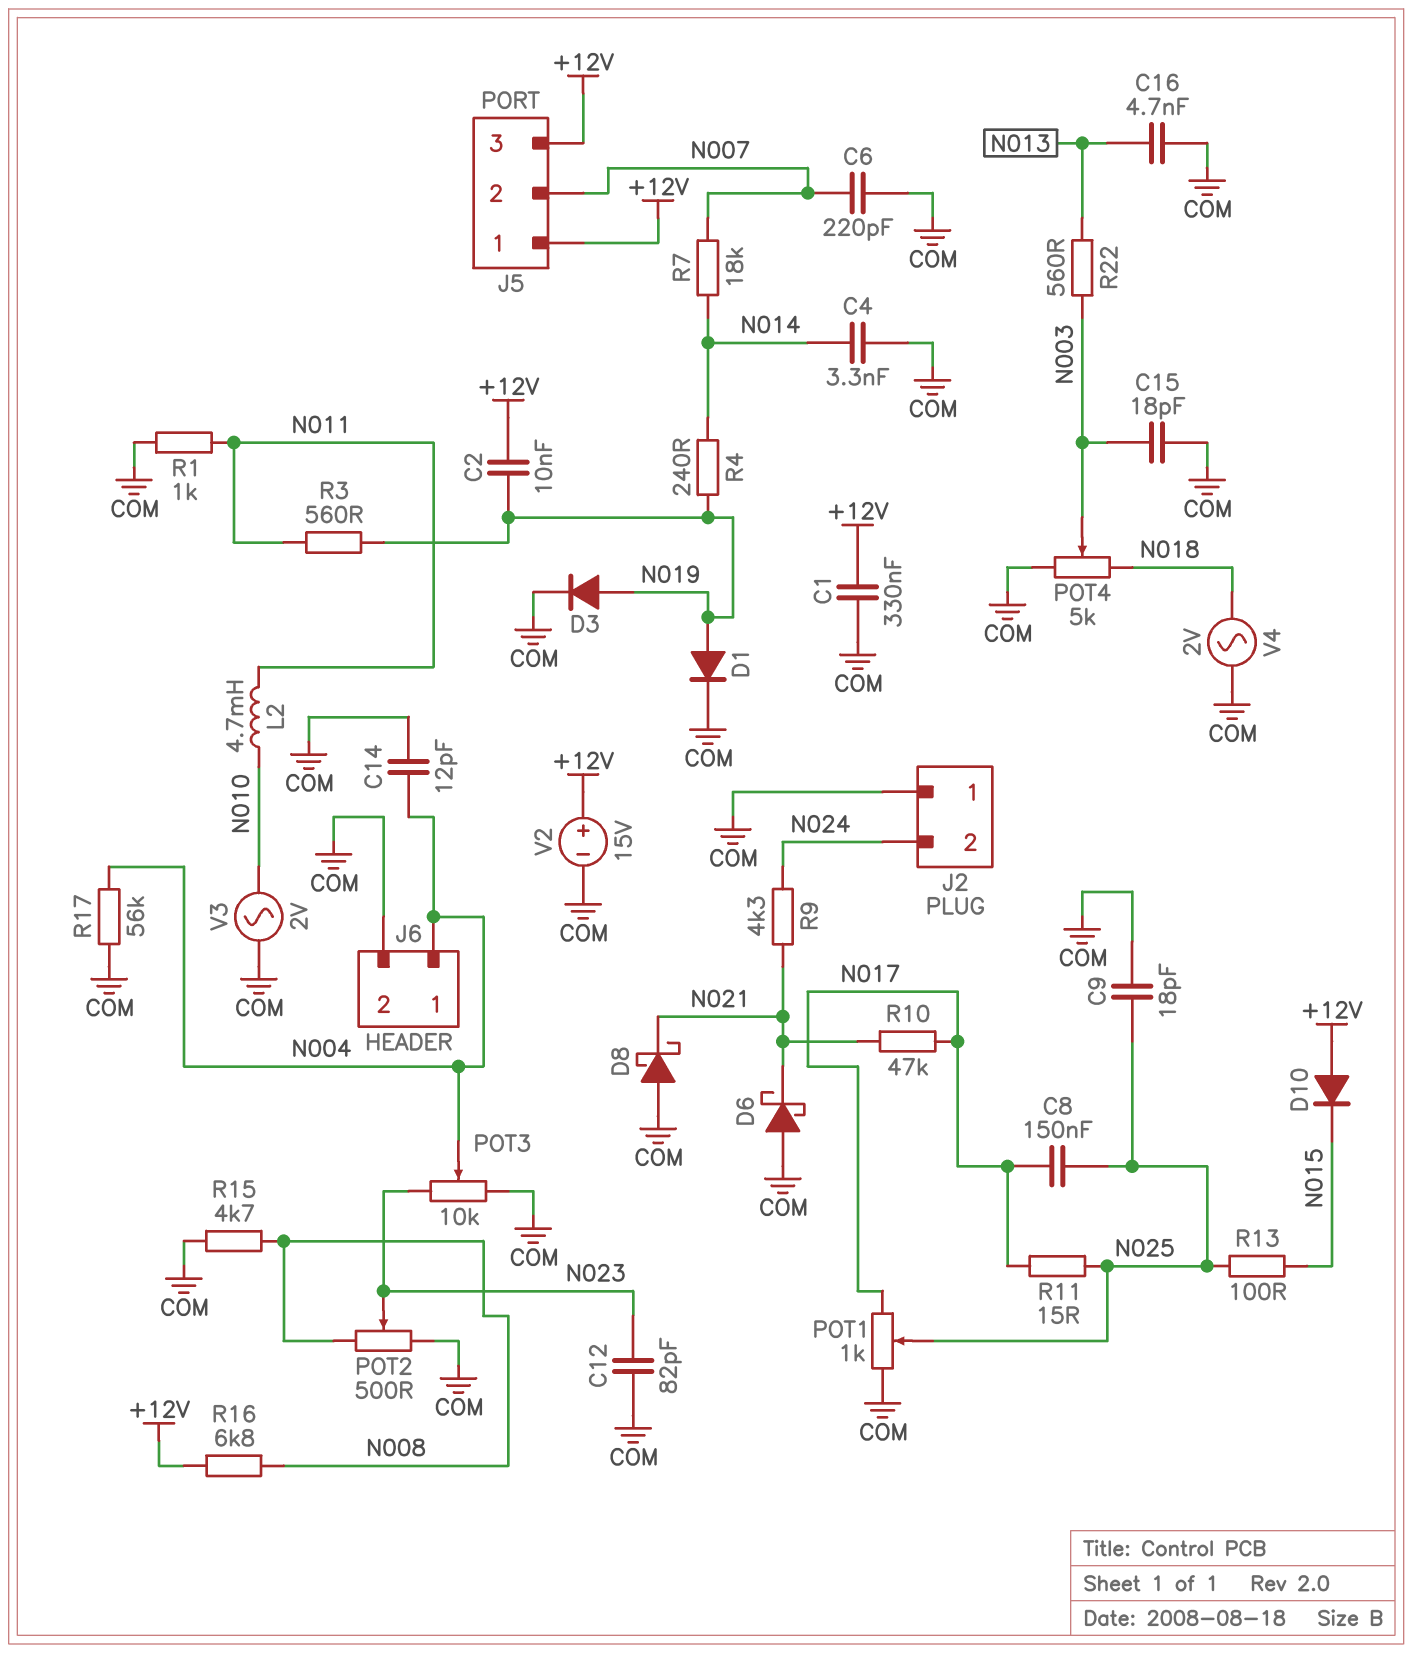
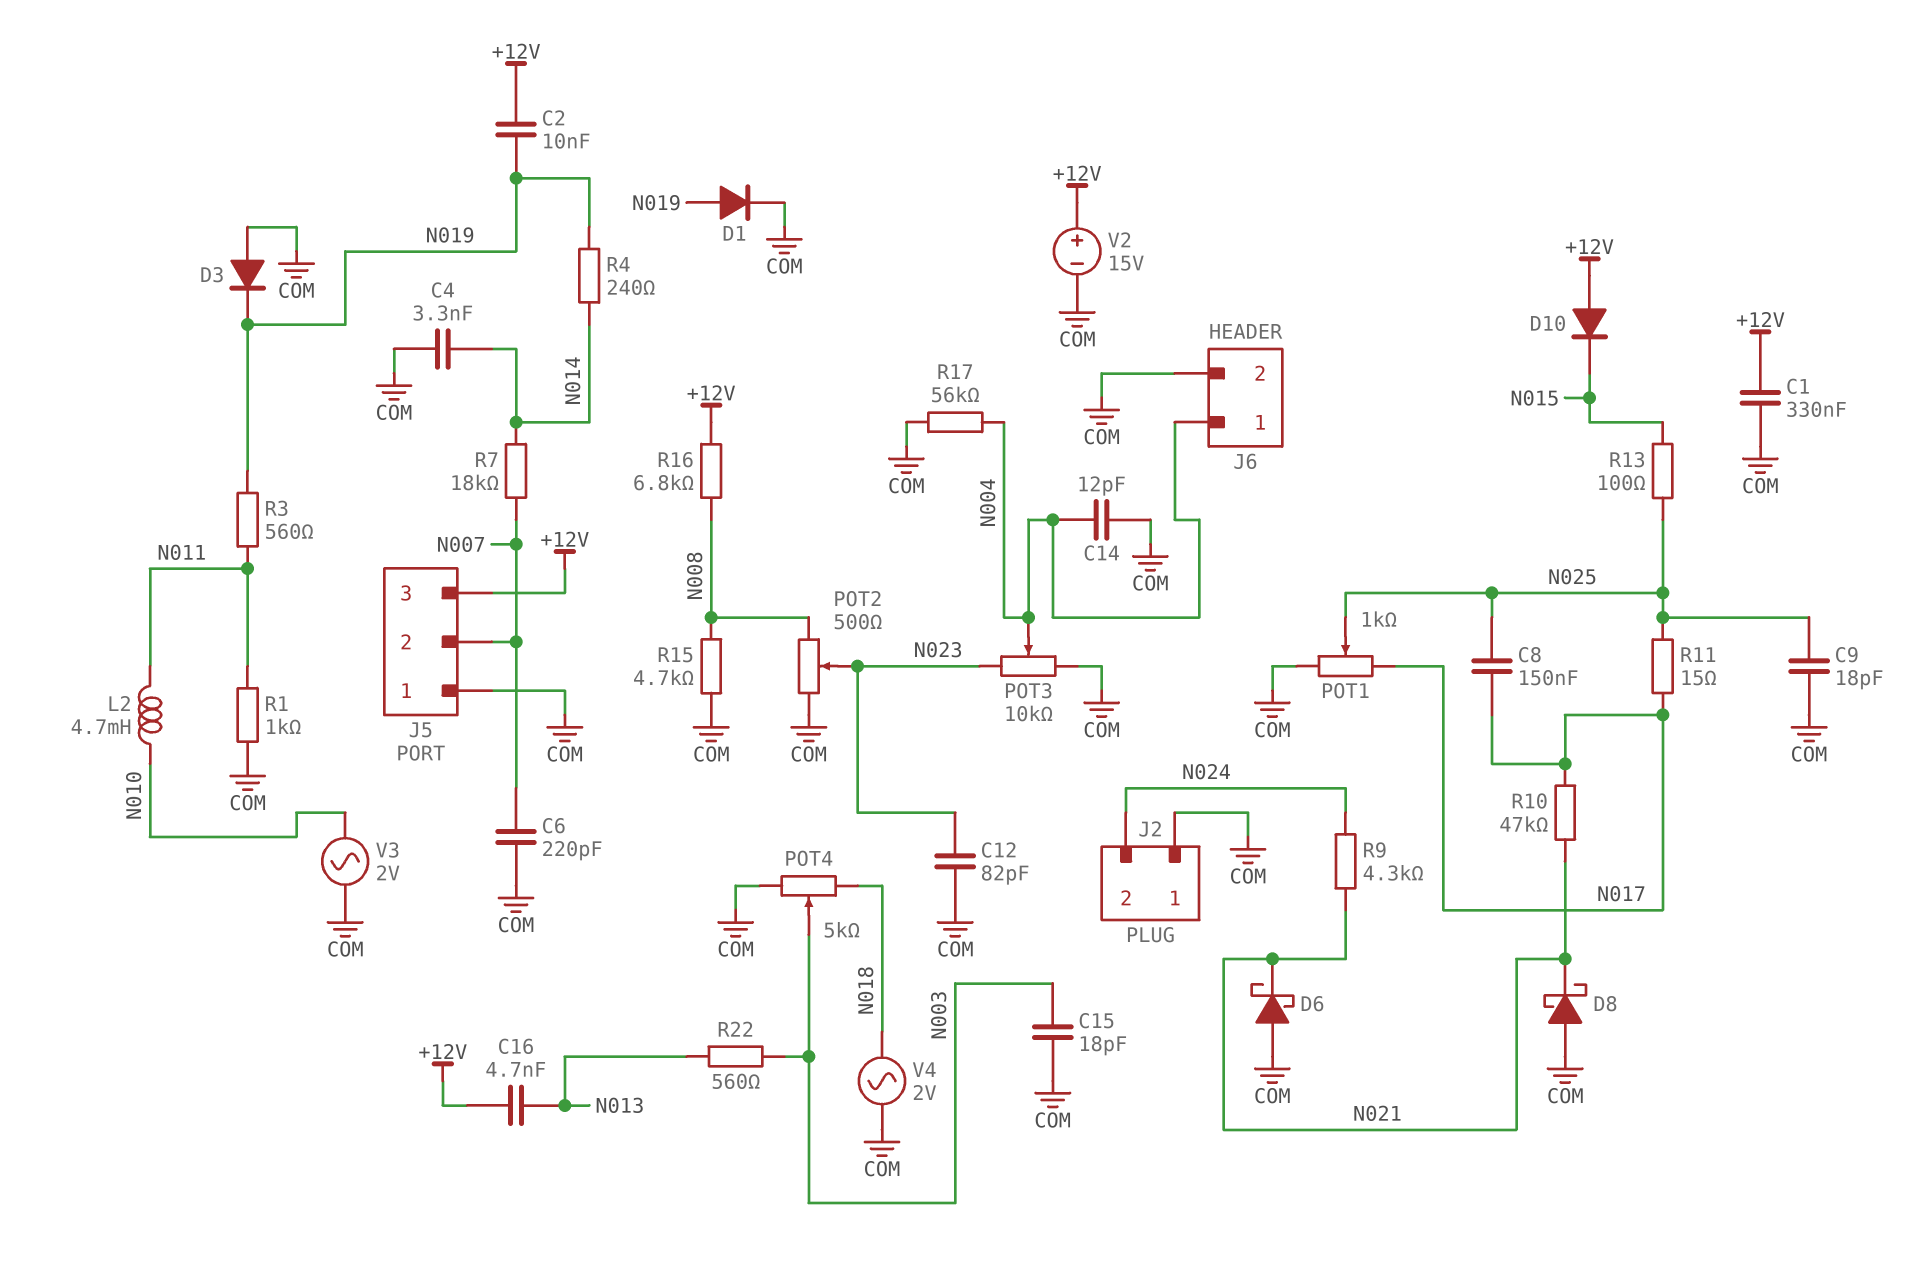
C16: 4.7nF (COM, N013) -> 4.7nF (+12V, N013)
D3: diode (A N019, K COM) -> diode (A COM, K N019)
J5 pin 1: +12V -> COM

